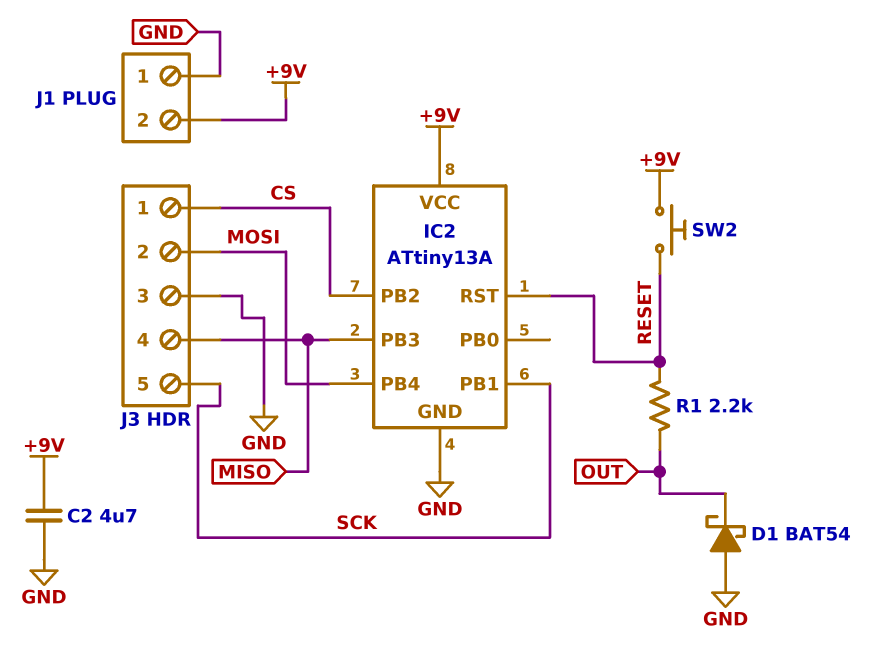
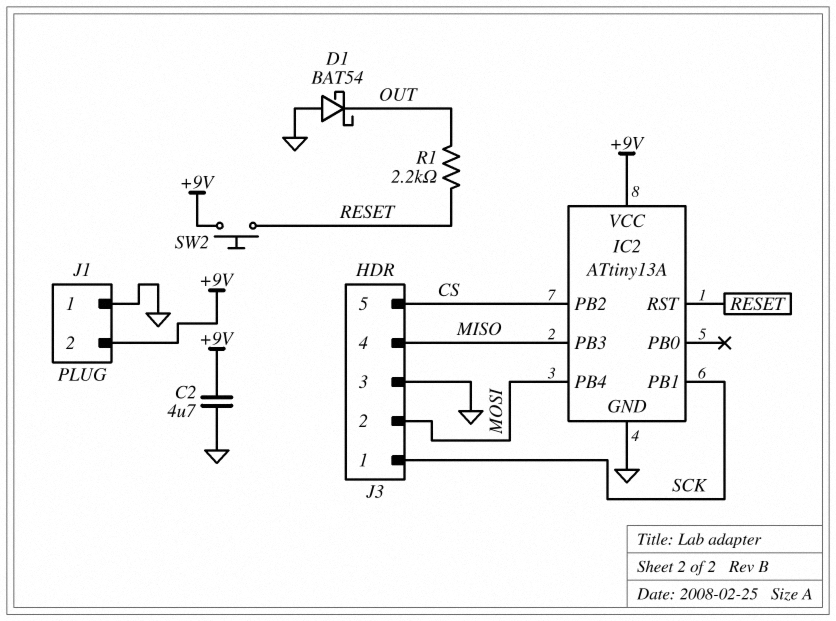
J3 pin 1: CS -> SCK
J3 pin 5: SCK -> CS

